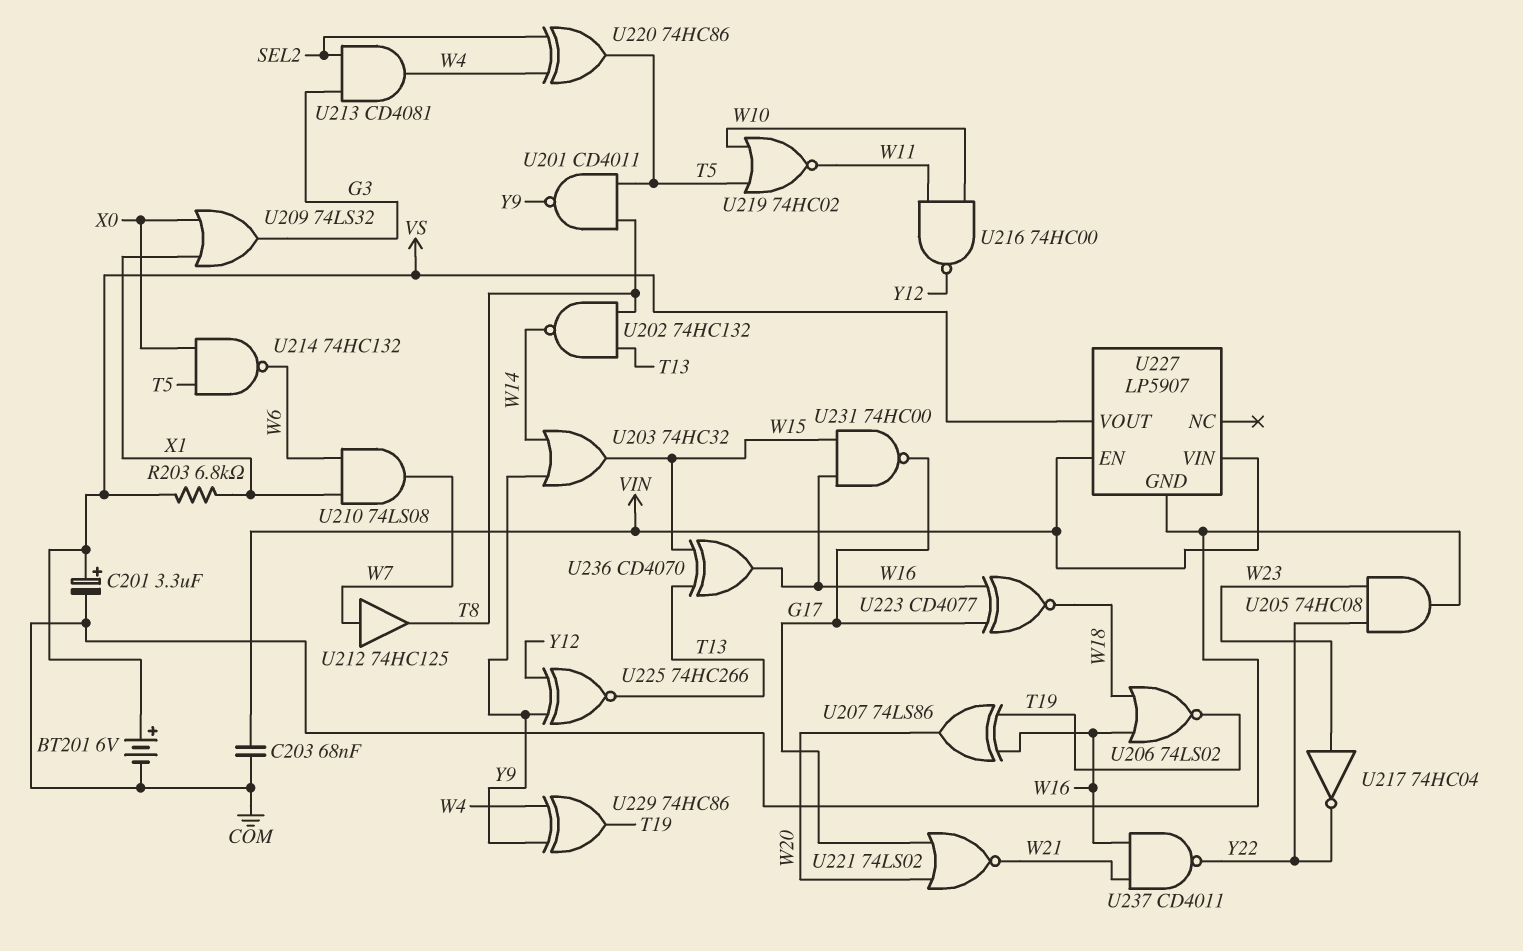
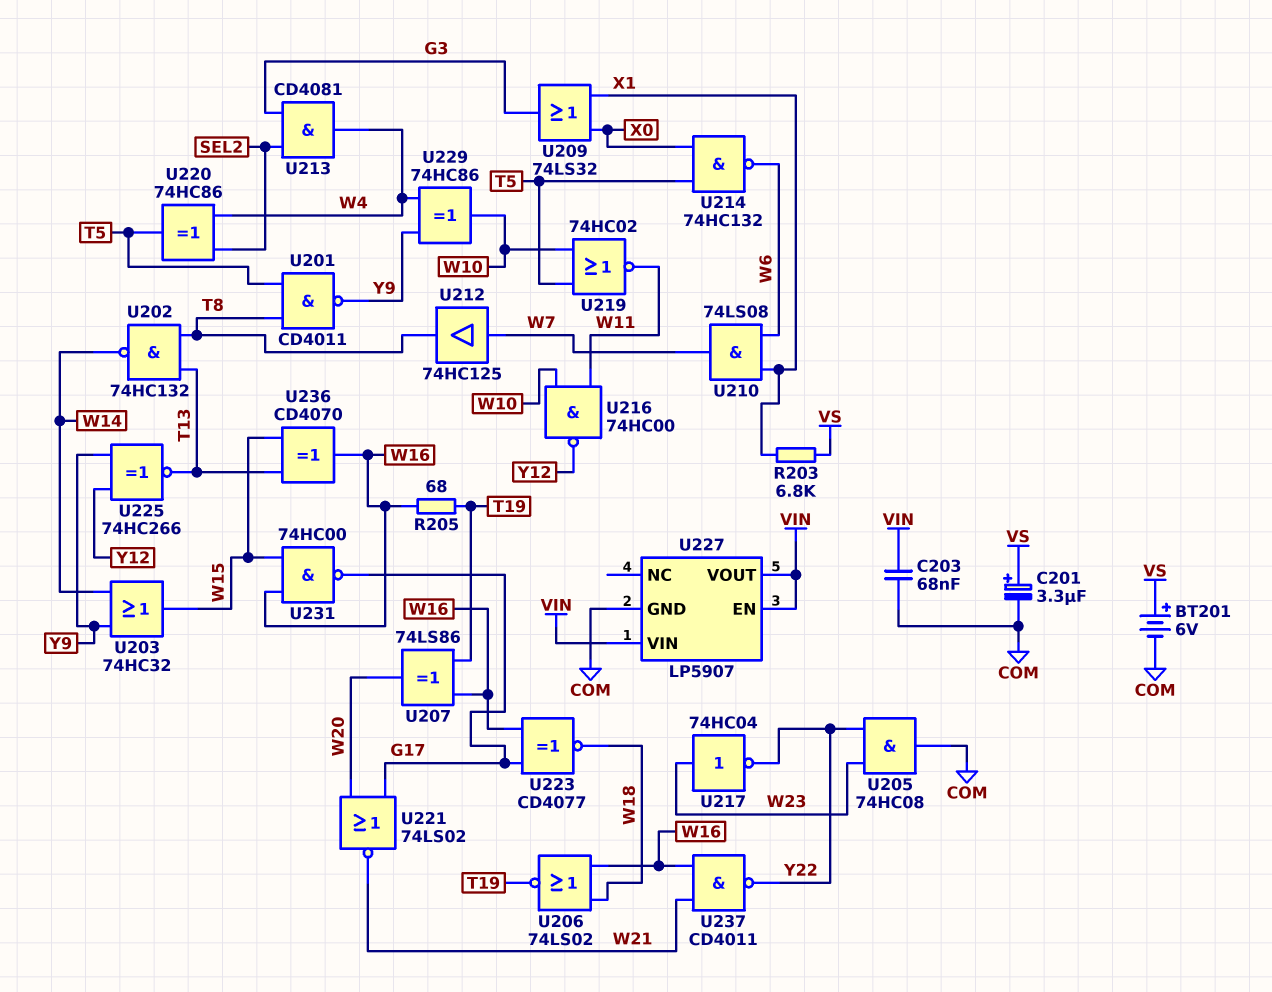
R205: none -> 68 (T19, W16)
U227 pin VOUT: VS -> VIN
U229: XOR 74HC86 (in W4, in Y9, out T19) -> XOR 74HC86 (in W4, in Y9, out W10)

